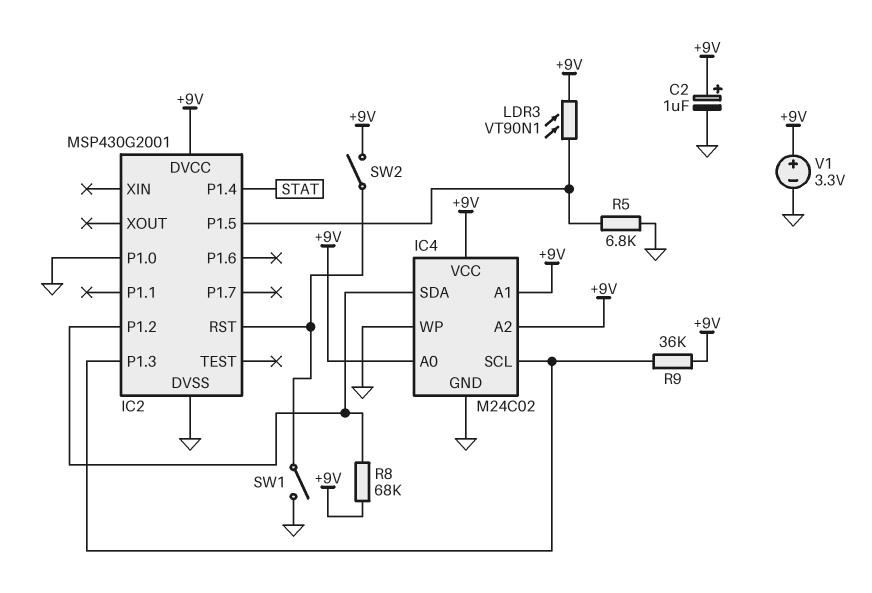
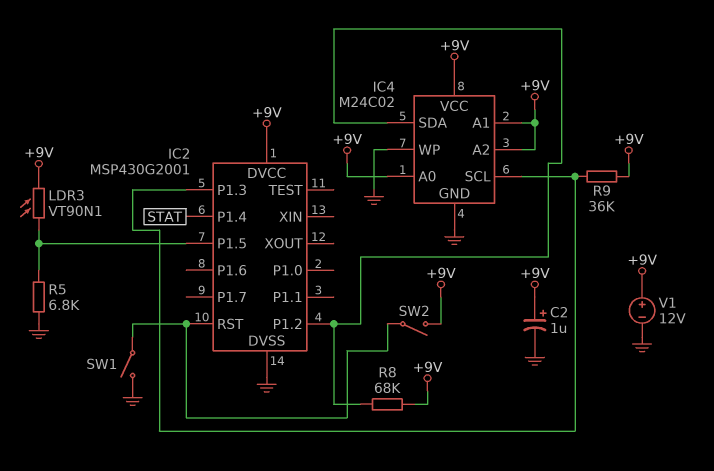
IC2 pin P1.0: GND -> none
V1: 3.3V (plus +9V, minus GND) -> 12V (plus +9V, minus GND)

